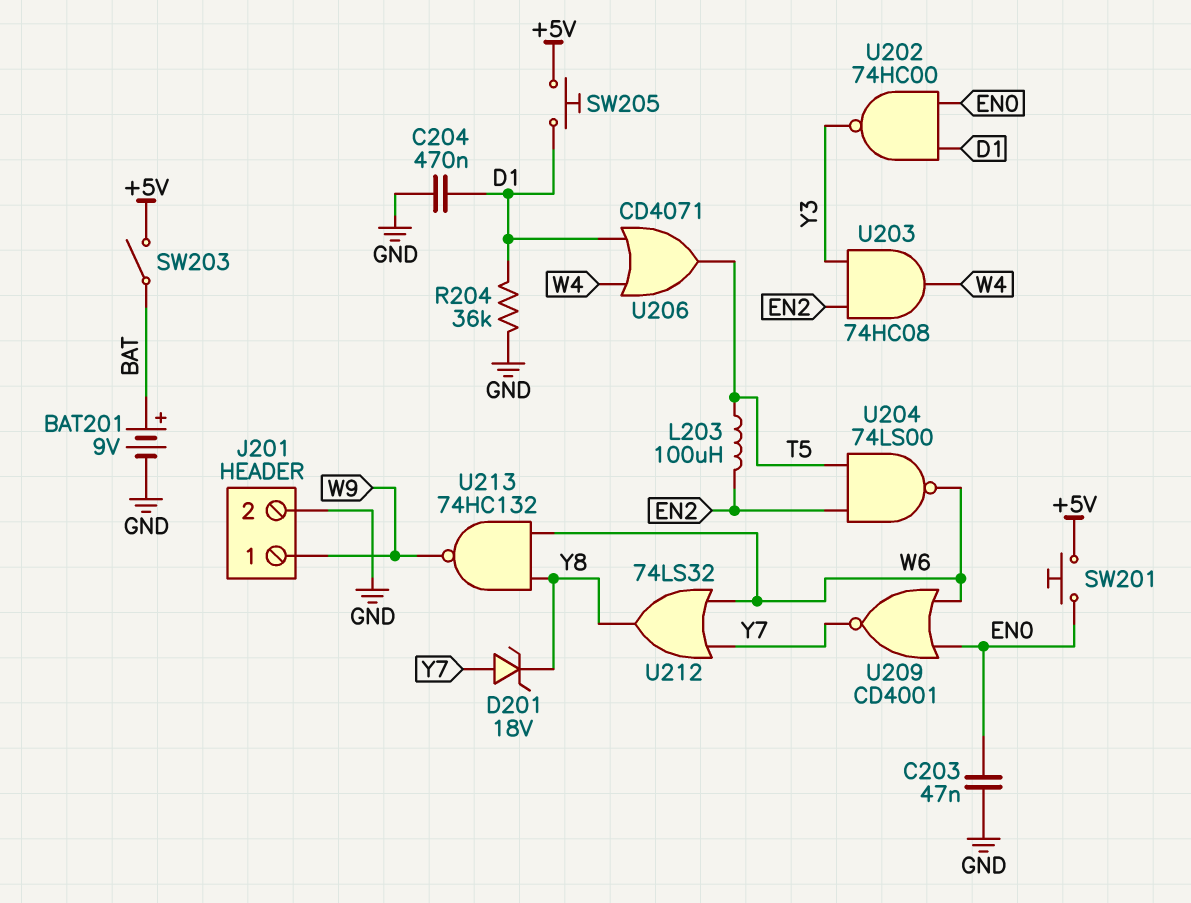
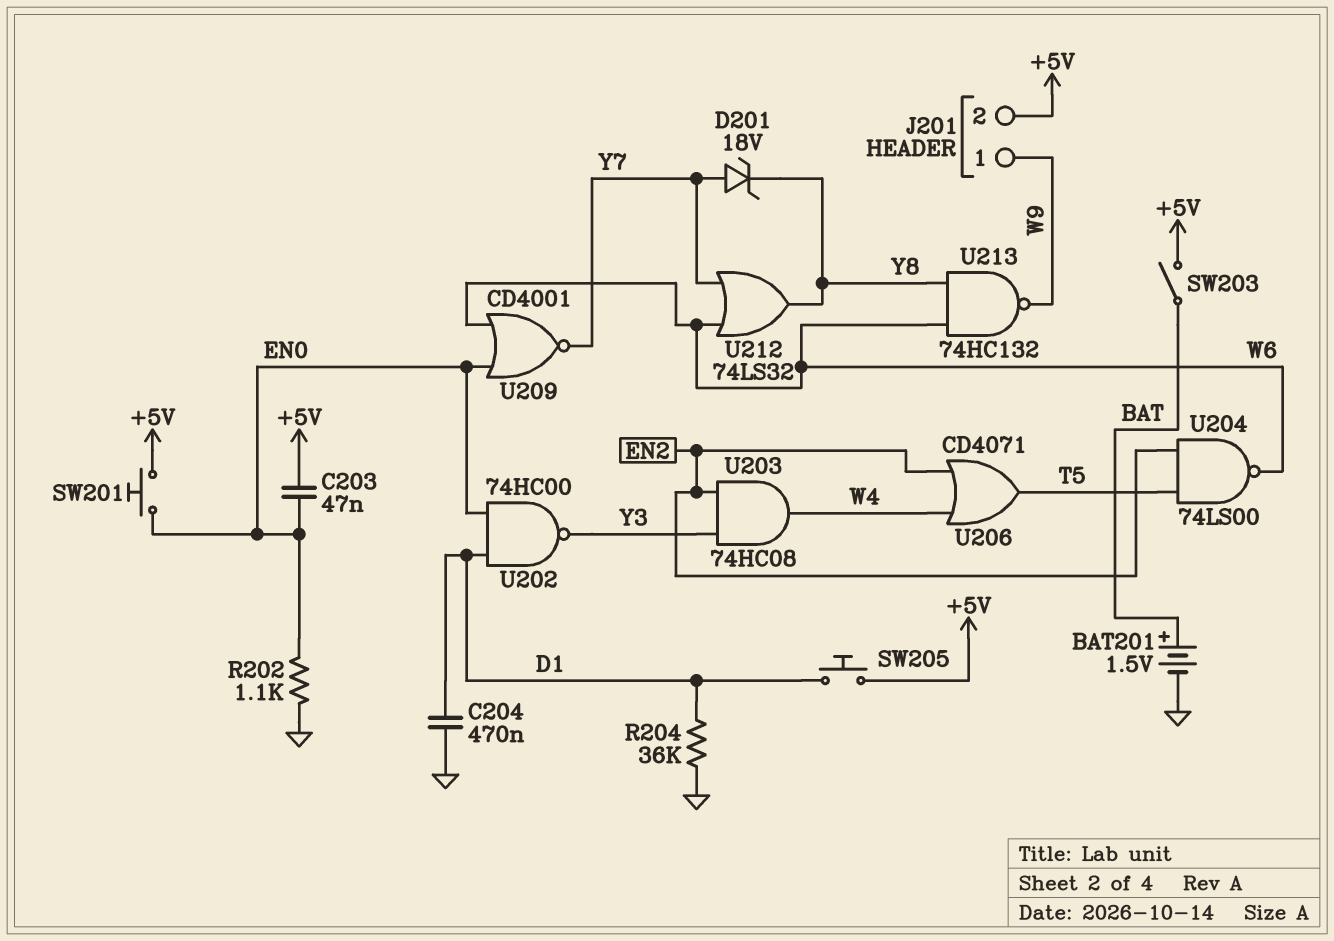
BAT201: 9V (plus BAT, minus GND) -> 1.5V (plus BAT, minus GND)
C203: 47nF (EN0, GND) -> 47nF (+5V, EN0)
J201 pin 2: GND -> +5V
L203: 100uH (EN2, T5) -> none
R202: none -> 1.1k (EN0, GND)
U206: OR CD4071 (in D1, in W4, out T5) -> OR CD4071 (in EN2, in W4, out T5)

